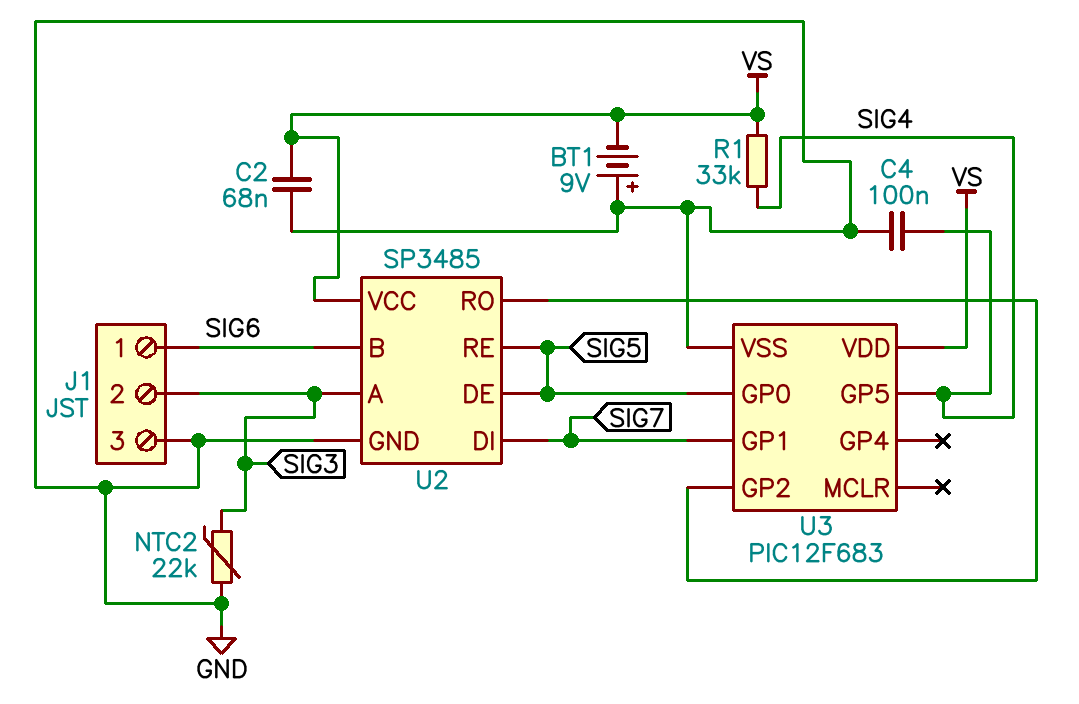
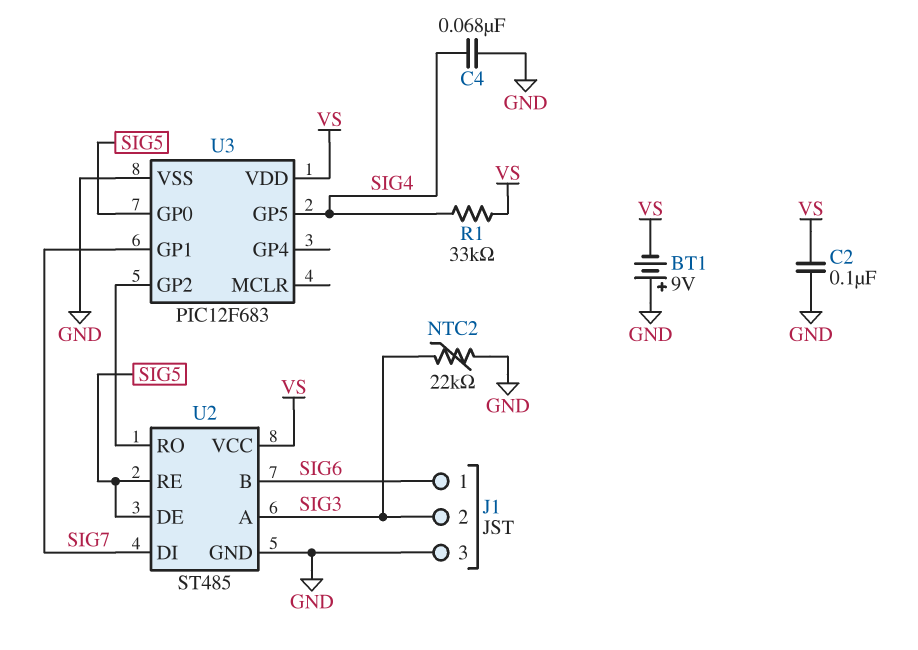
C2: 68nF (GND, VS) -> 100nF (GND, VS)
C4: 100nF (GND, SIG4) -> 68nF (GND, SIG4)
U2: SP3485 -> ST485

